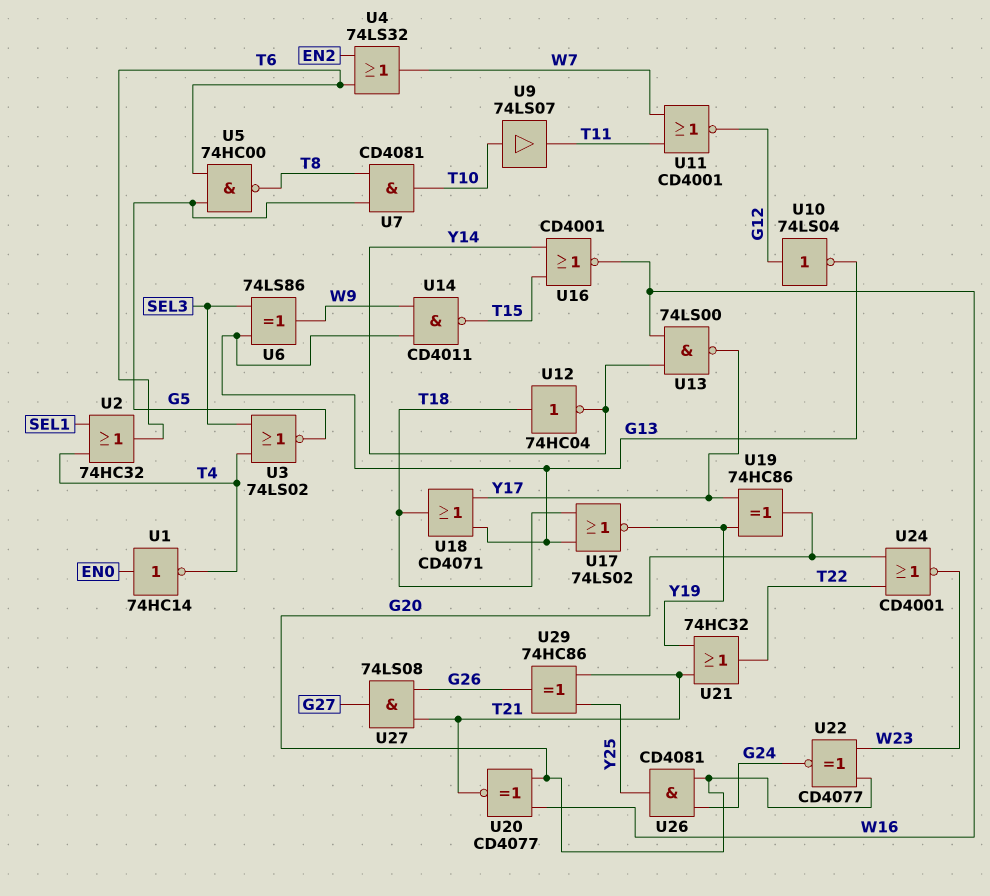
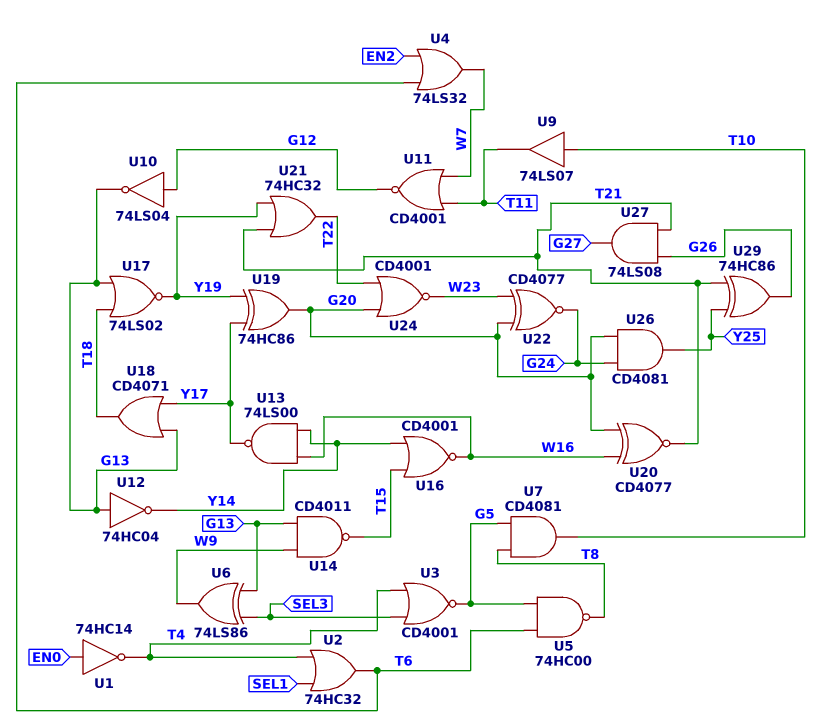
U3: NOR 74LS02 (in SEL3, in T4, out G5) -> NOR CD4001 (in SEL3, in T4, out G5)
U12: NOT 74HC04 (in T18, out Y14) -> NOT 74HC04 (in G13, out Y14)

